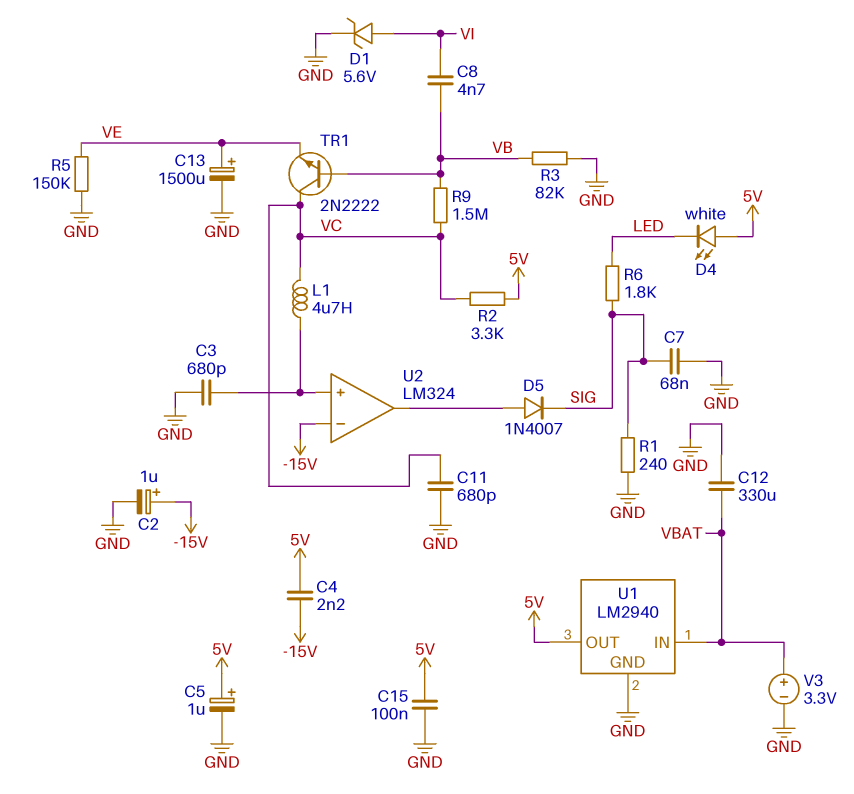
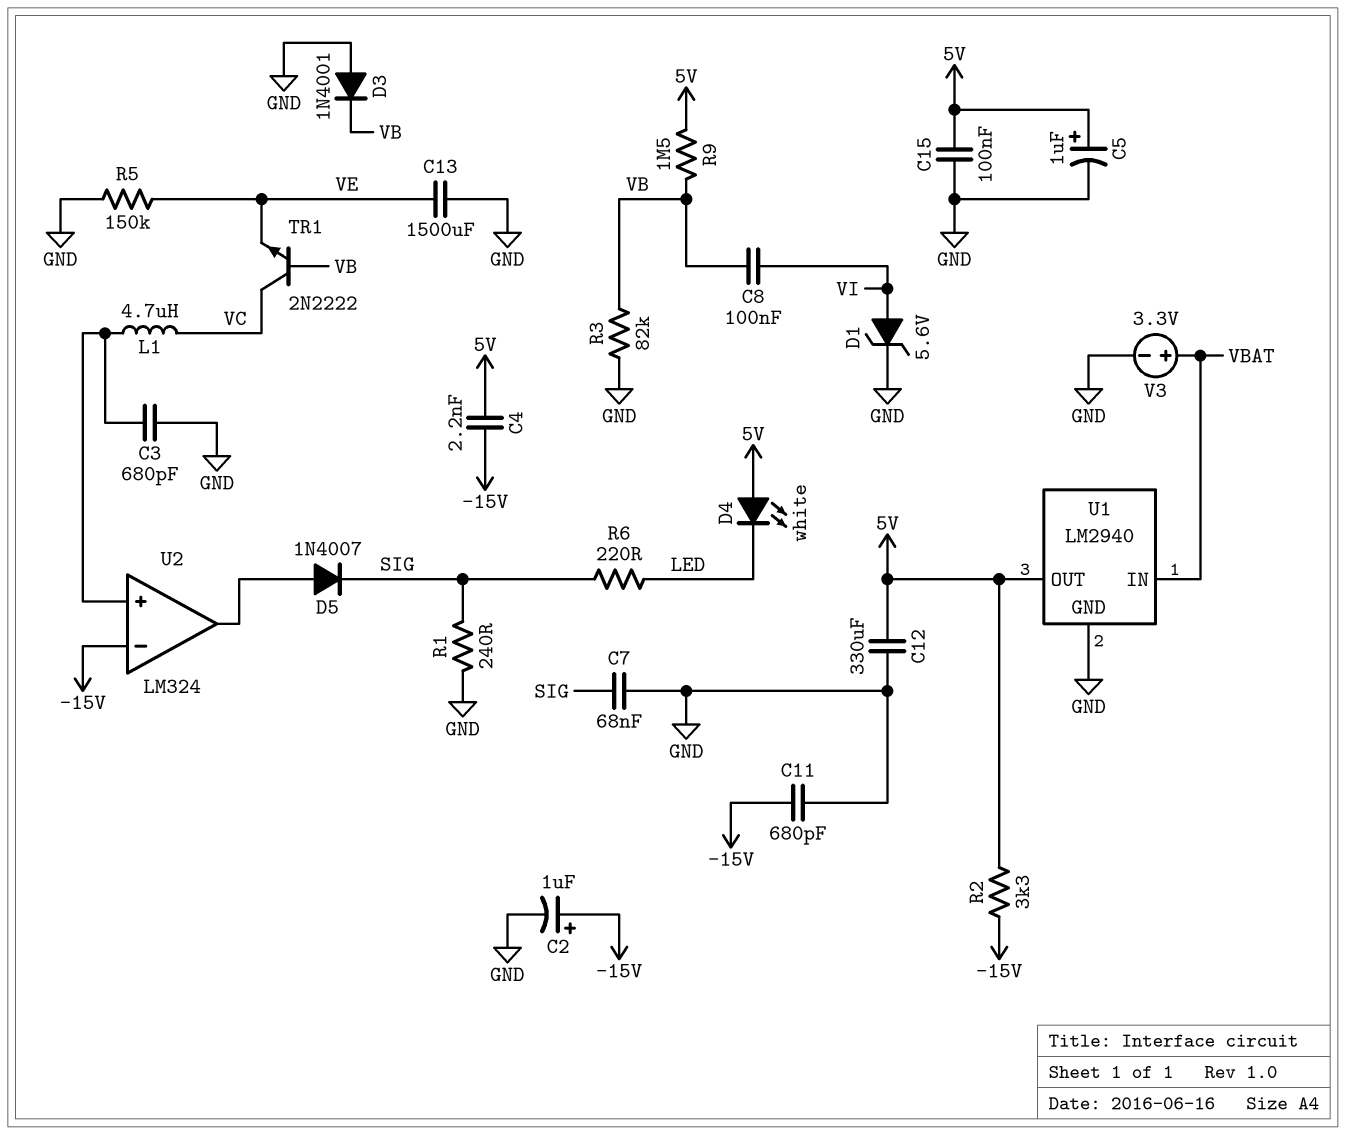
C8: 4.7nF (VB, VI) -> 100nF (VB, VI)
C11: 680pF (GND, VC) -> 680pF (-15V, GND)
C12: 330uF (GND, VBAT) -> 330uF (5V, GND)
C13: 1500uF (plus VE, minus GND) -> 1500uF (GND, VE)
D3: none -> diode 1N4001 (A GND, K VB)
R2: 3.3k (5V, VC) -> 3.3k (-15V, 5V)
R6: 1.8k (LED, SIG) -> 220 (LED, SIG)
R9: 1.5M (VB, VC) -> 1.5M (5V, VB)

